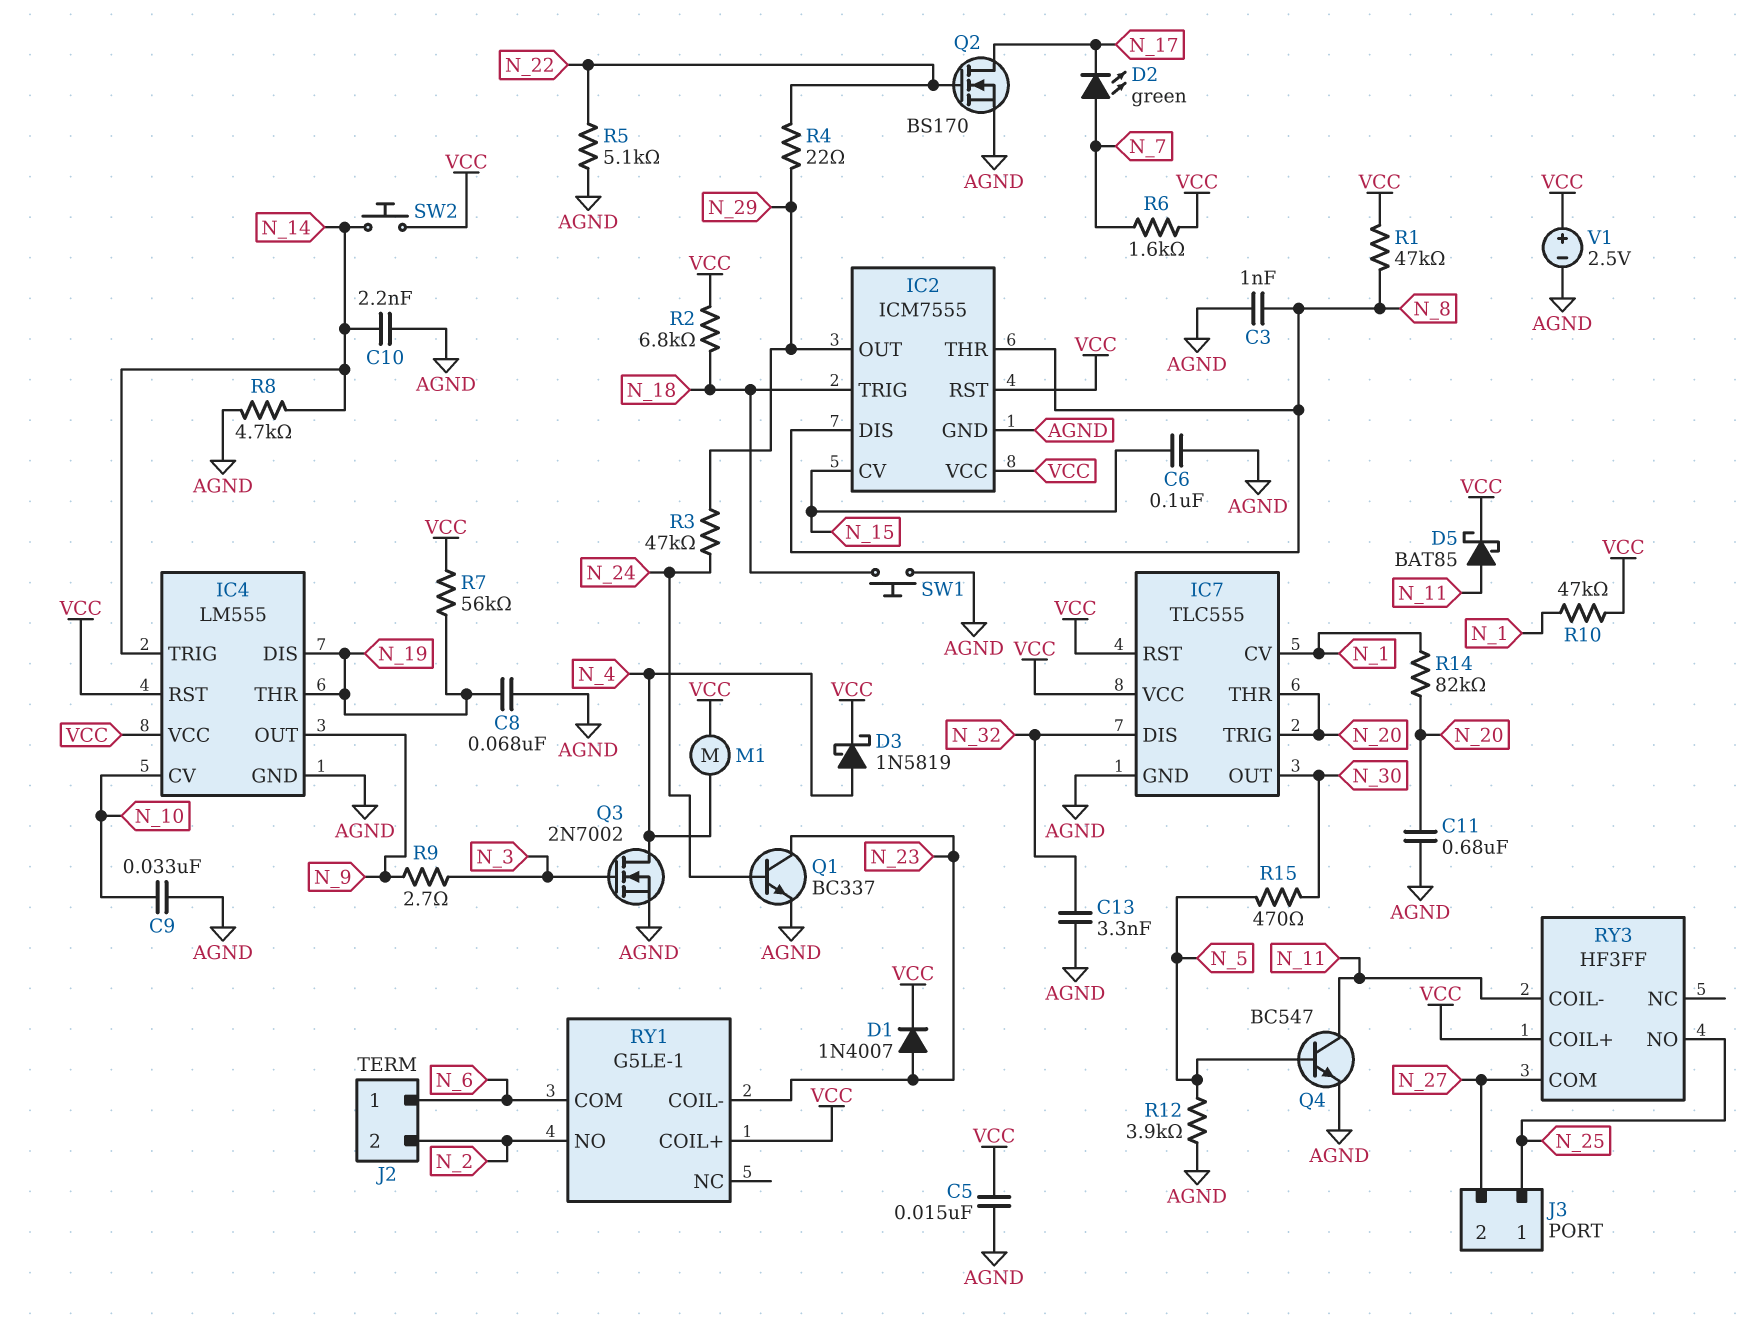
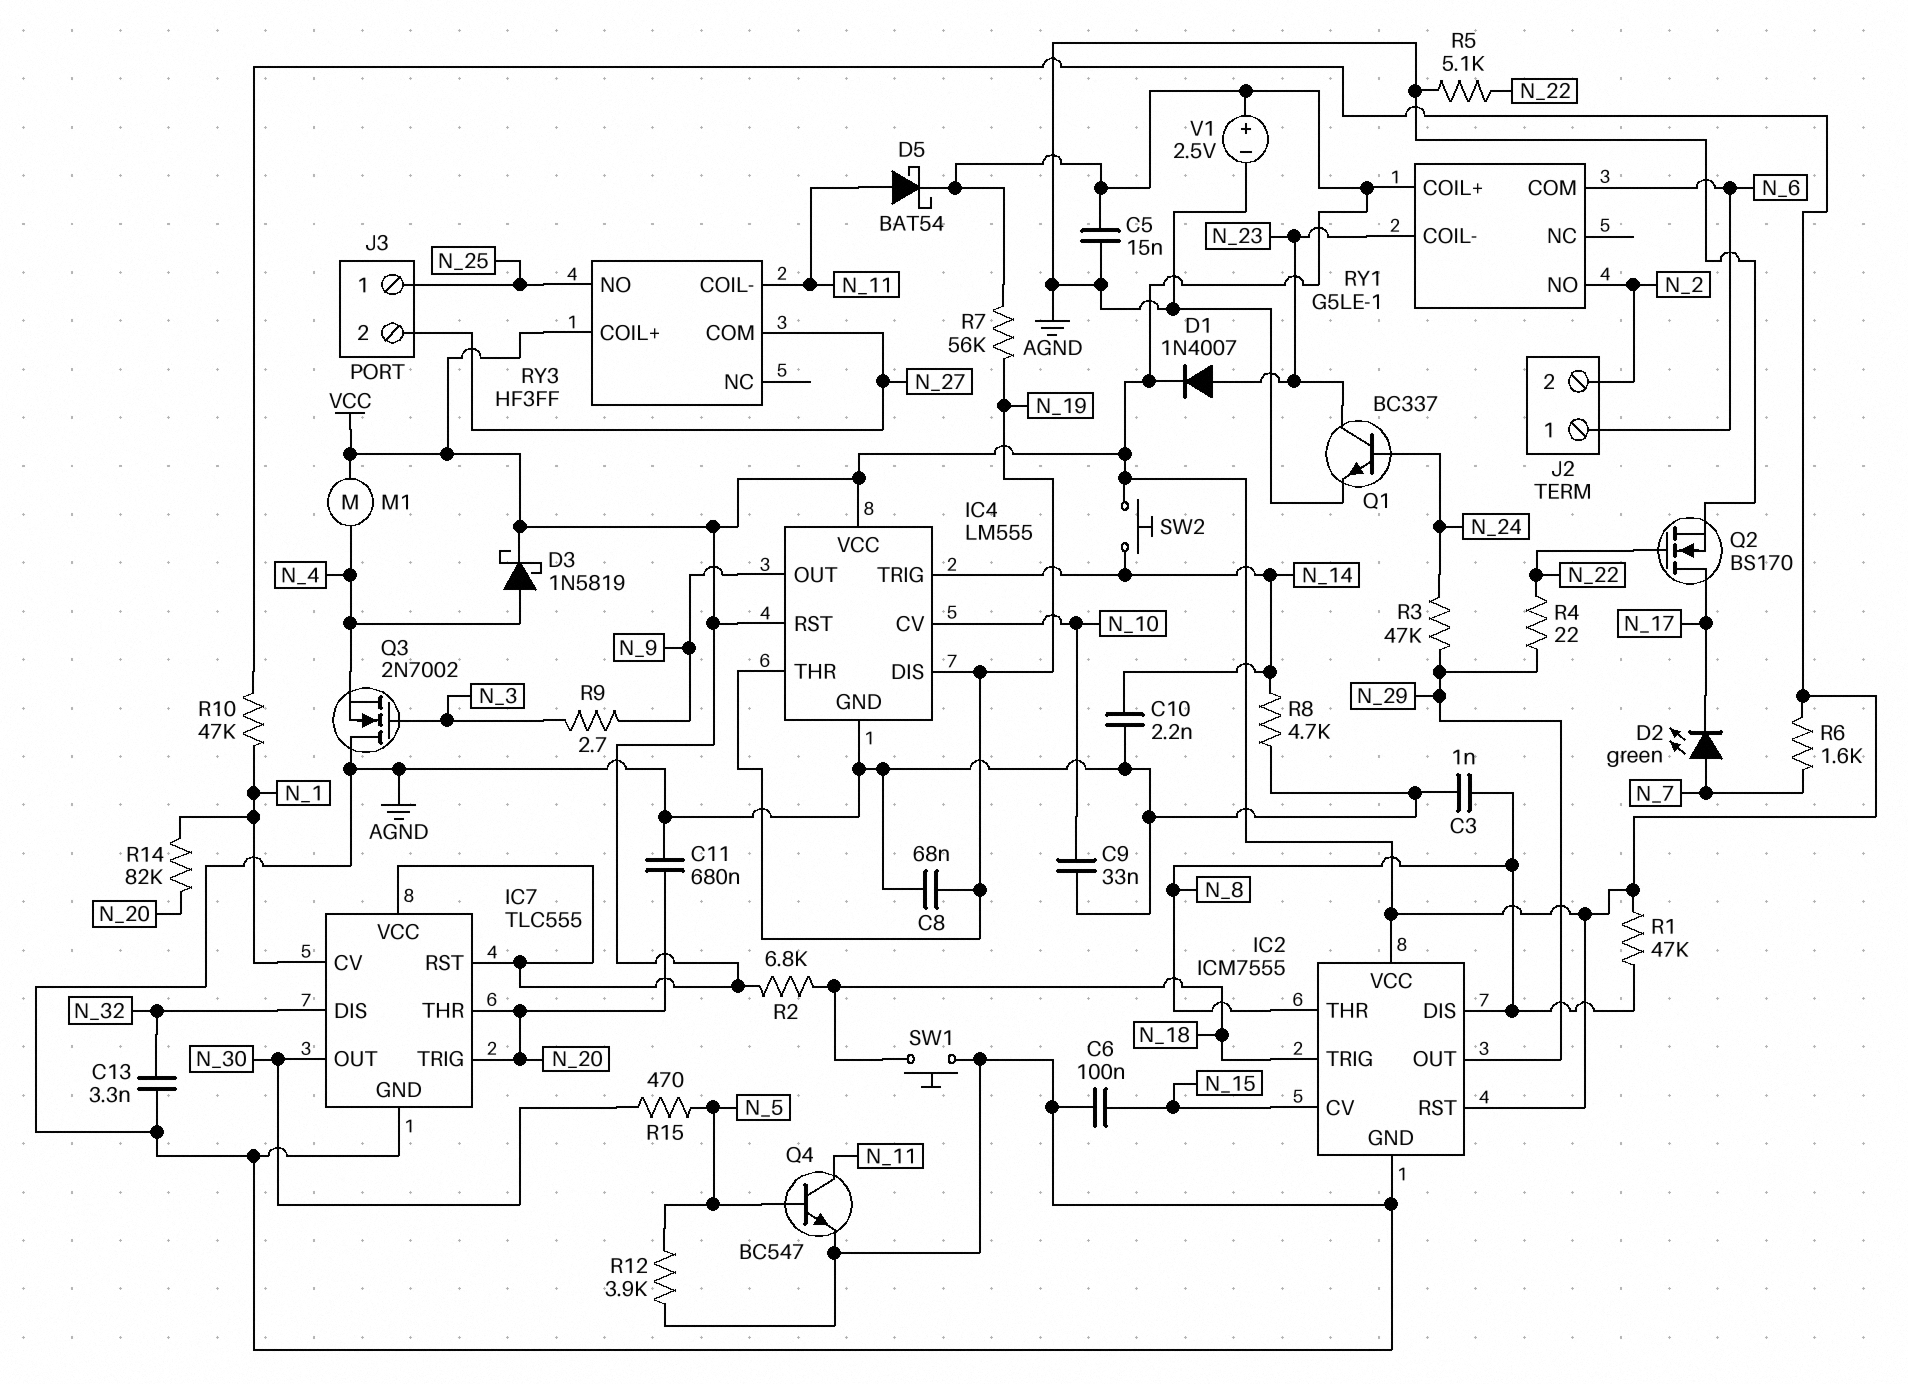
D5: schottky BAT85 (A N_11, K VCC) -> schottky BAT54 (A N_11, K VCC)
Q3: NMOS 2N7002 (G N_3, D N_4, S AGND) -> NMOS 2N7002 (G N_3, D AGND, S N_4)

